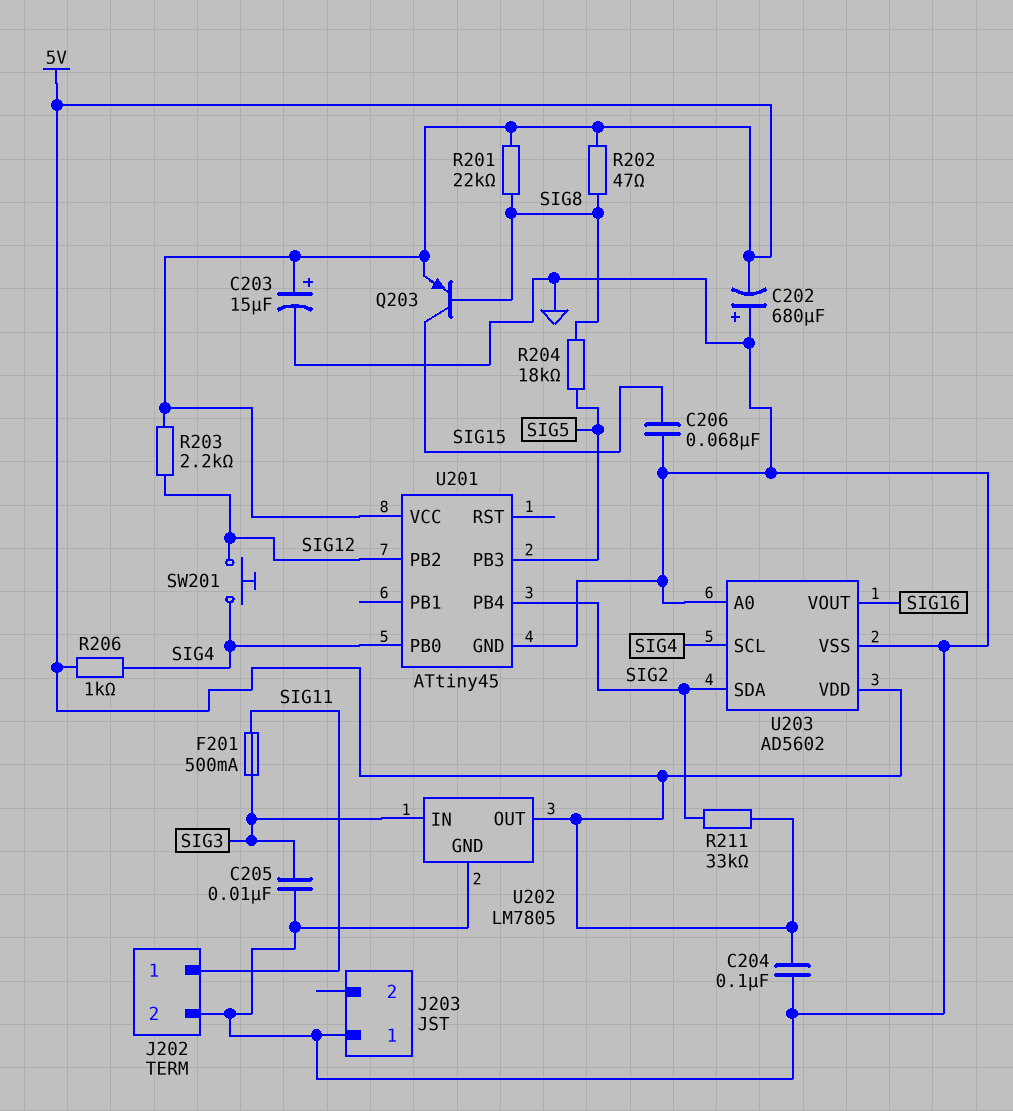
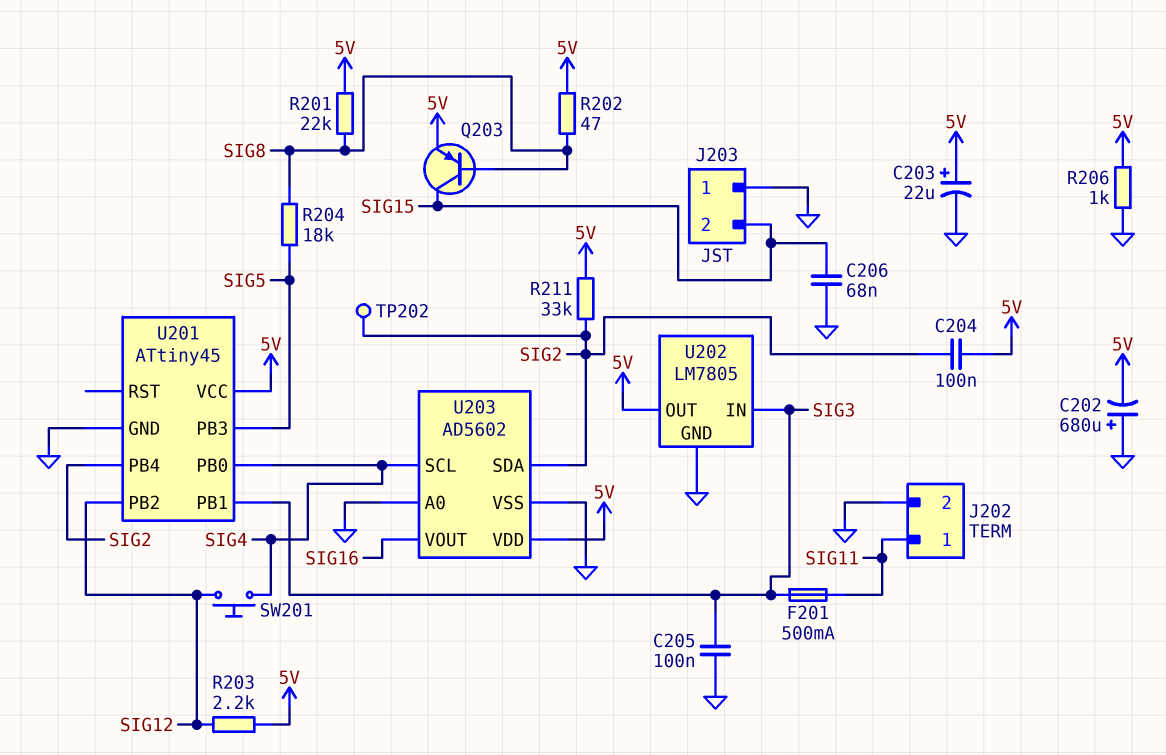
C203: 15uF (plus 5V, minus GND) -> 22uF (plus 5V, minus GND)
C204: 100nF (5V, GND) -> 100nF (5V, SIG2)
C205: 10nF (GND, SIG3) -> 100nF (GND, SIG3)
J203 pin 2: none -> SIG15
R206: 1k (5V, SIG4) -> 1k (5V, GND)
TP202: none -> test point (SIG2)
U201 pin PB1: none -> SIG3

